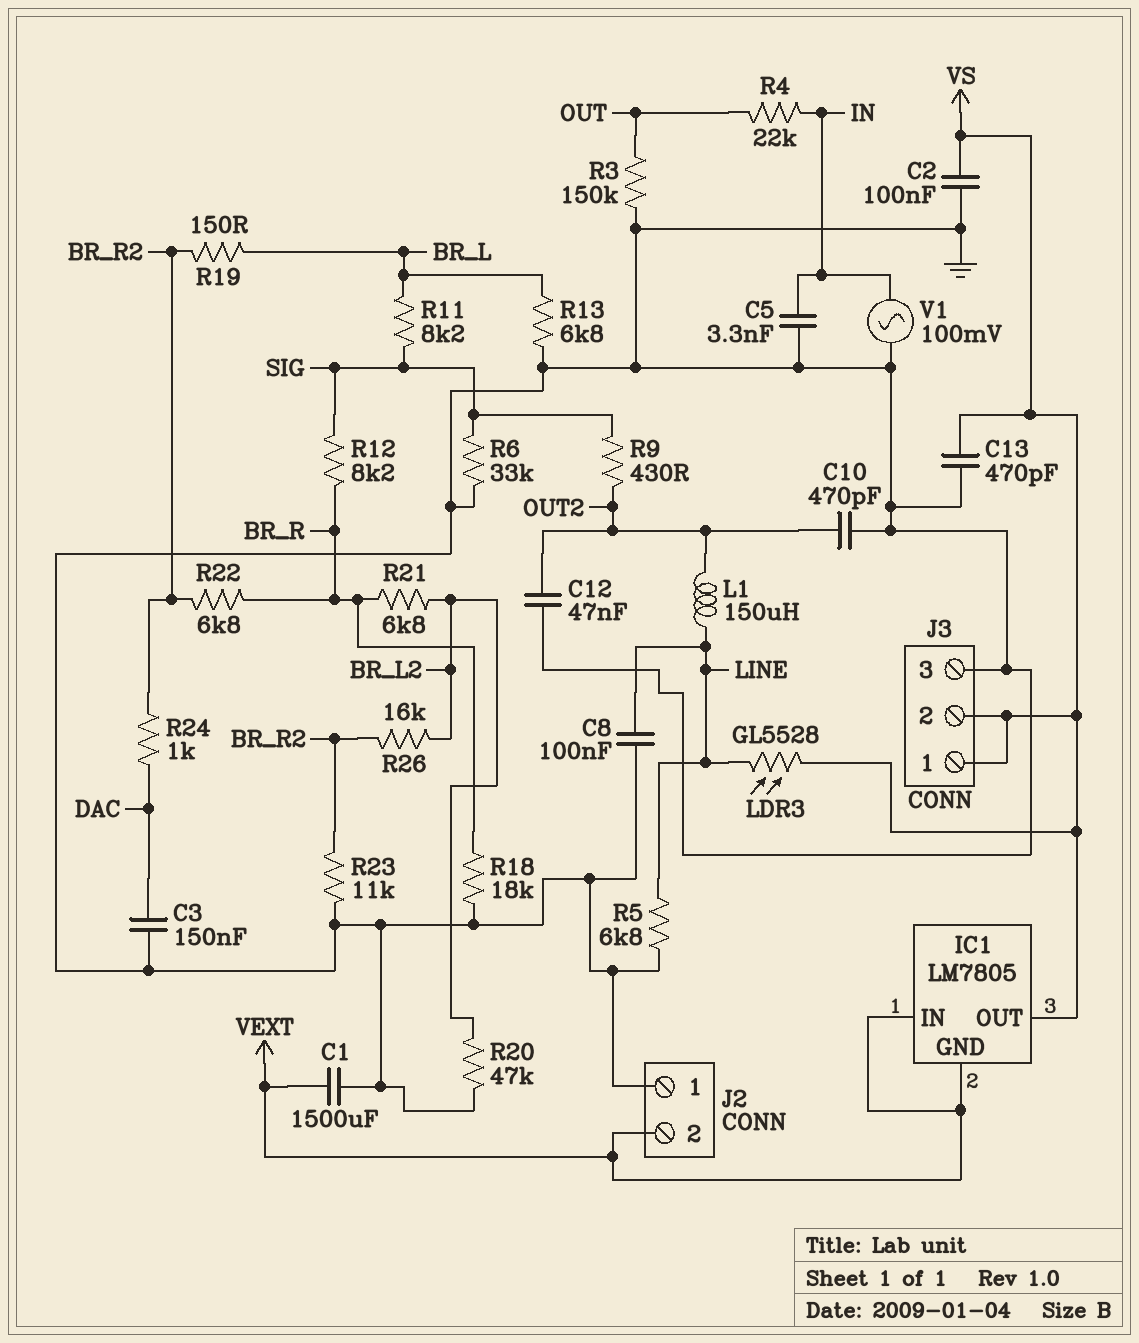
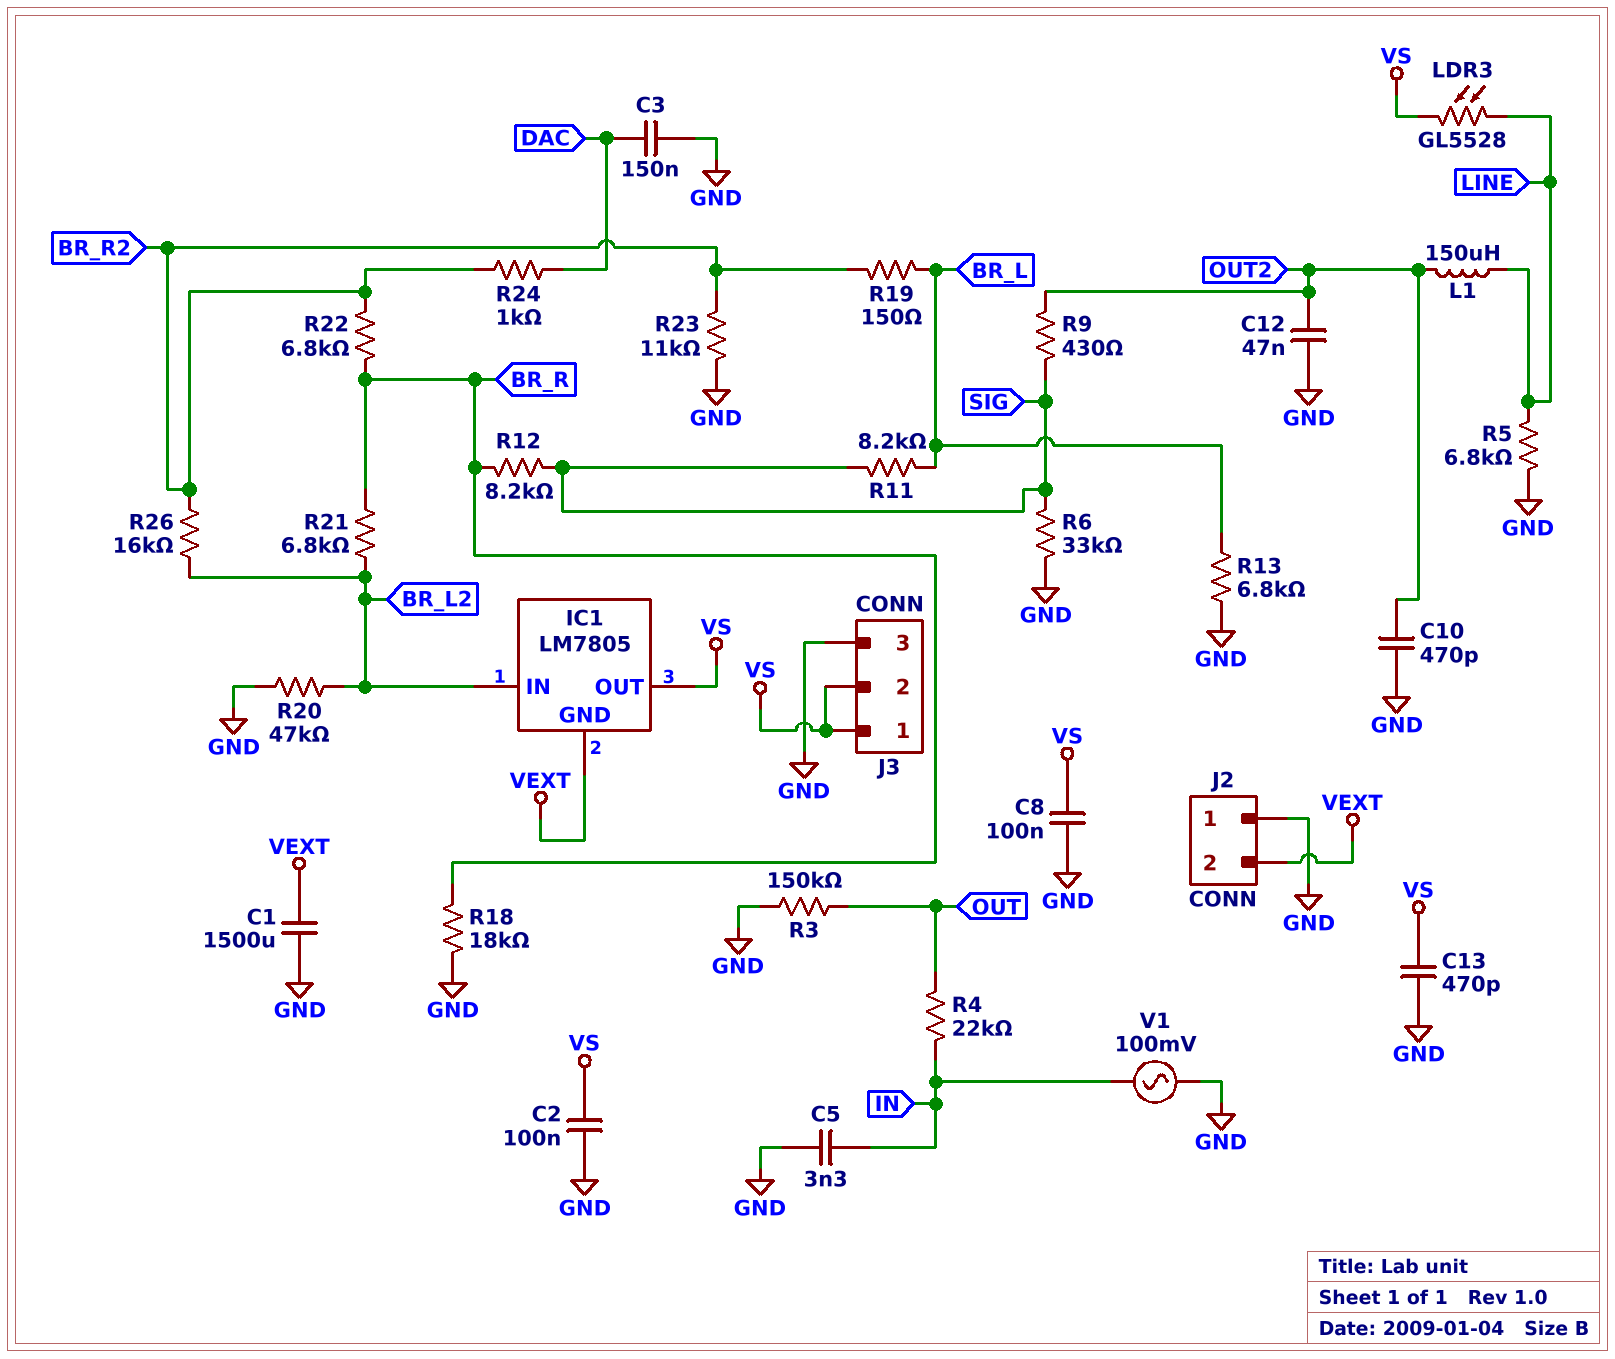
C8: 100nF (GND, LINE) -> 100nF (GND, VS)
IC1 pin IN: VEXT -> BR_L2

